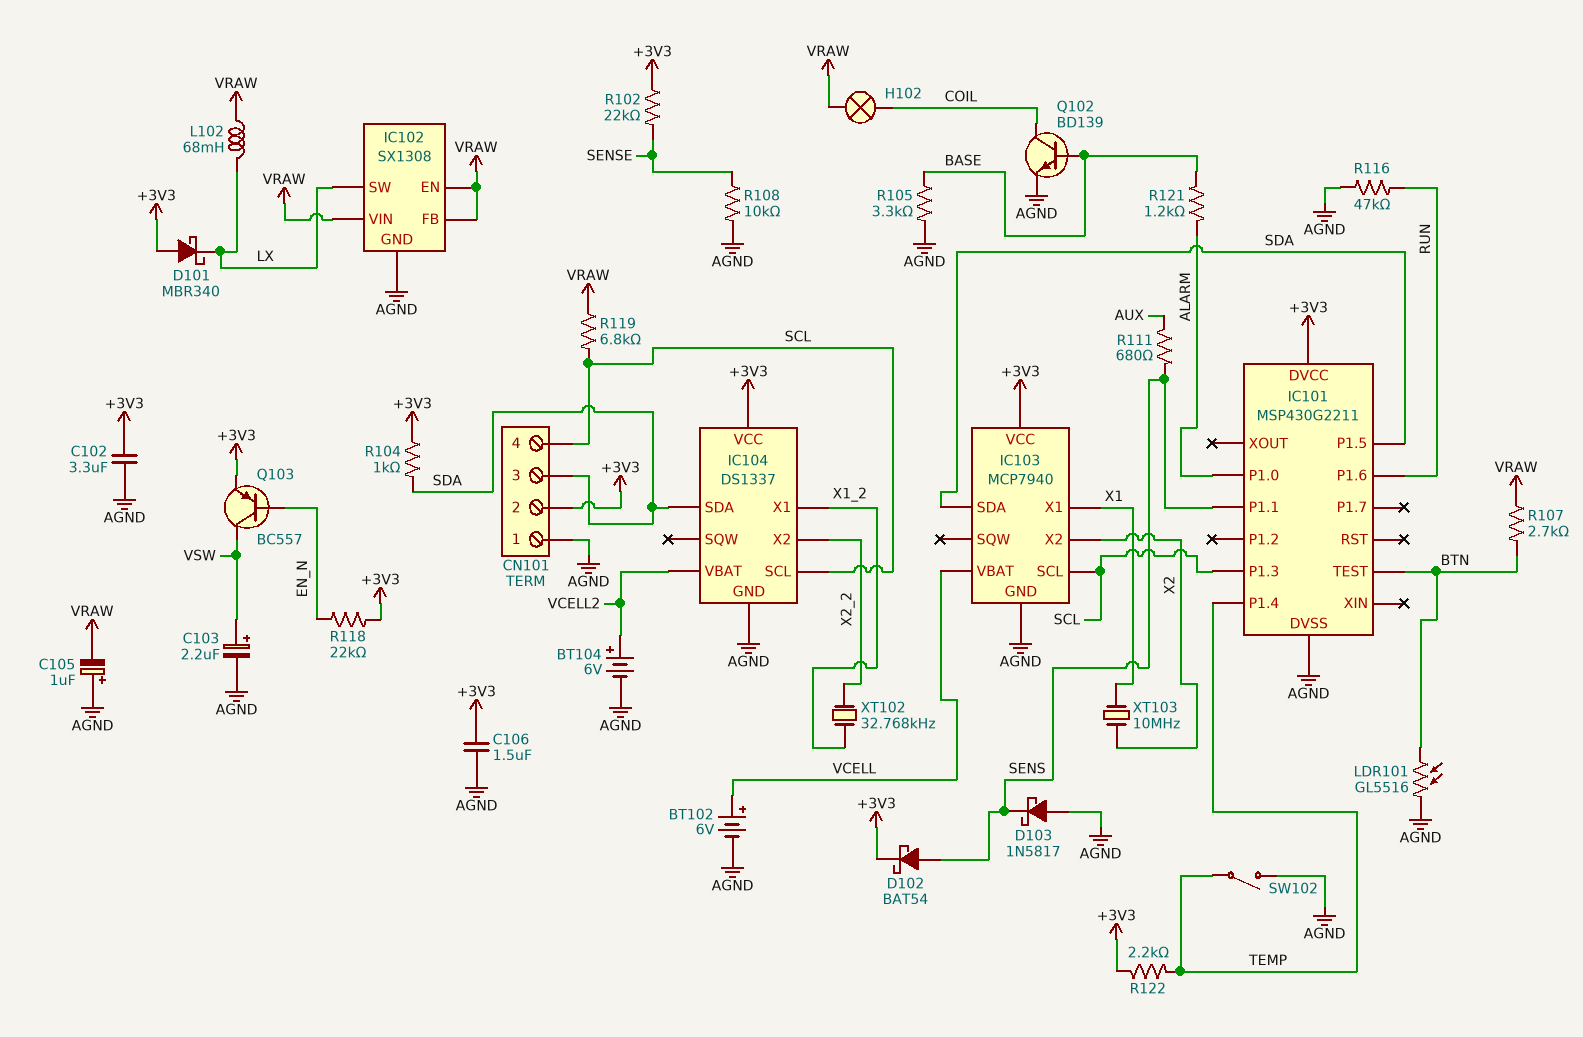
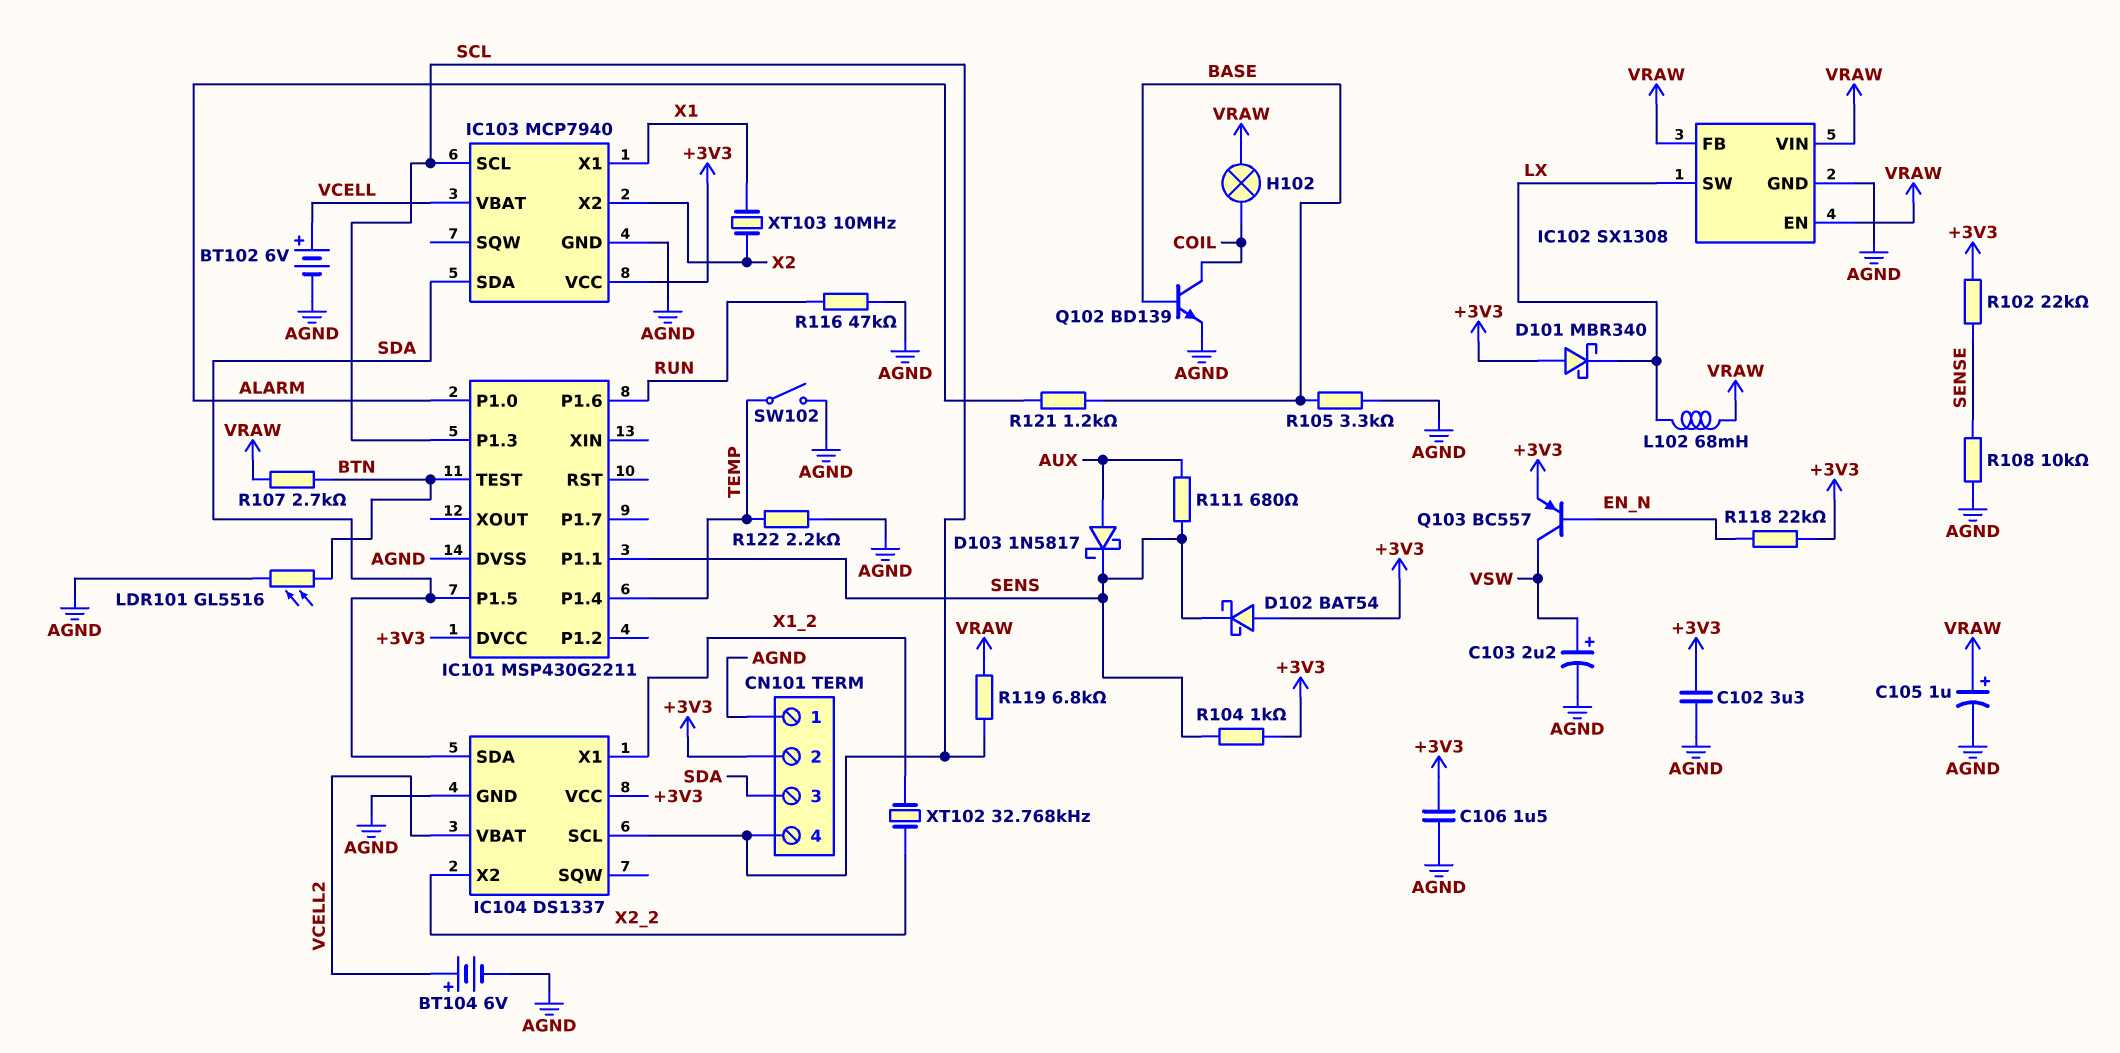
C105: 1uF (plus AGND, minus VRAW) -> 1uF (plus VRAW, minus AGND)
D102: schottky BAT54 (A SENS, K +3V3) -> schottky BAT54 (A +3V3, K SENS)
D103: schottky 1N5817 (A AGND, K SENS) -> schottky 1N5817 (A AUX, K SENS)
R104: 1k (+3V3, SDA) -> 1k (+3V3, SENS)
R122: 2.2k (+3V3, TEMP) -> 2.2k (AGND, TEMP)

